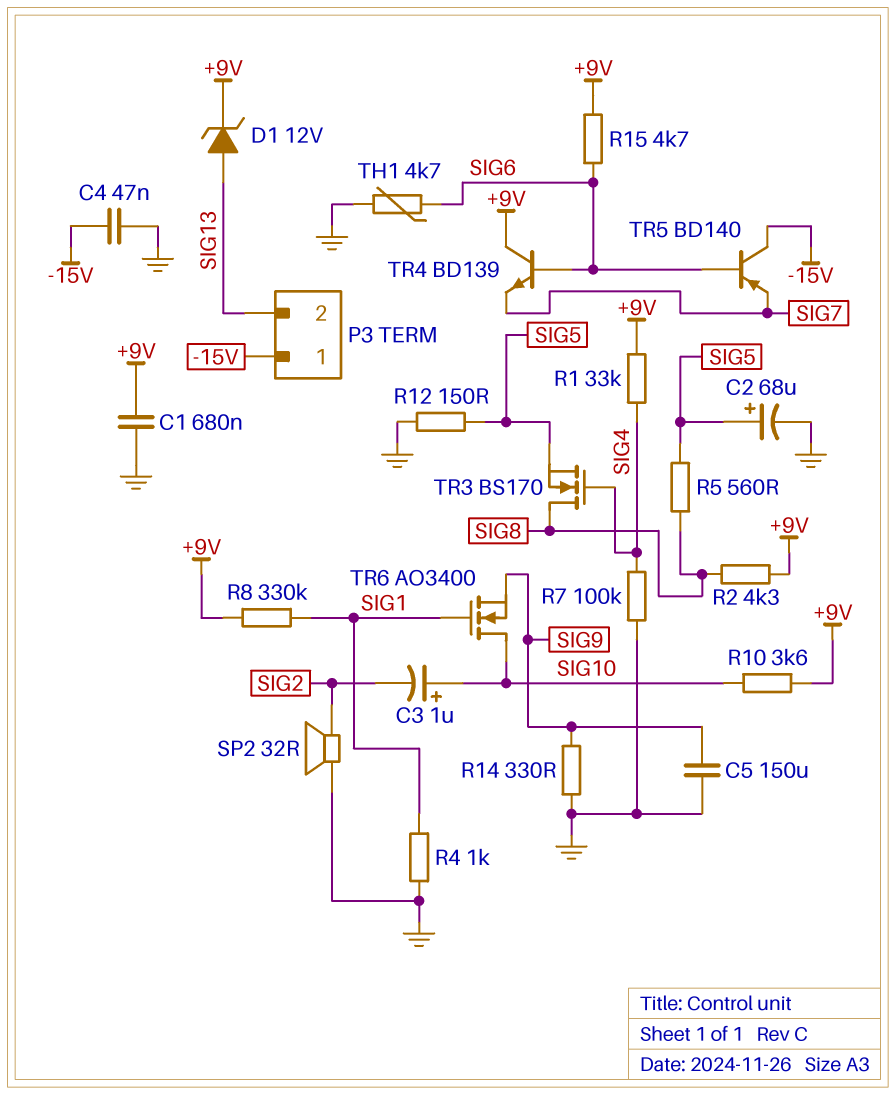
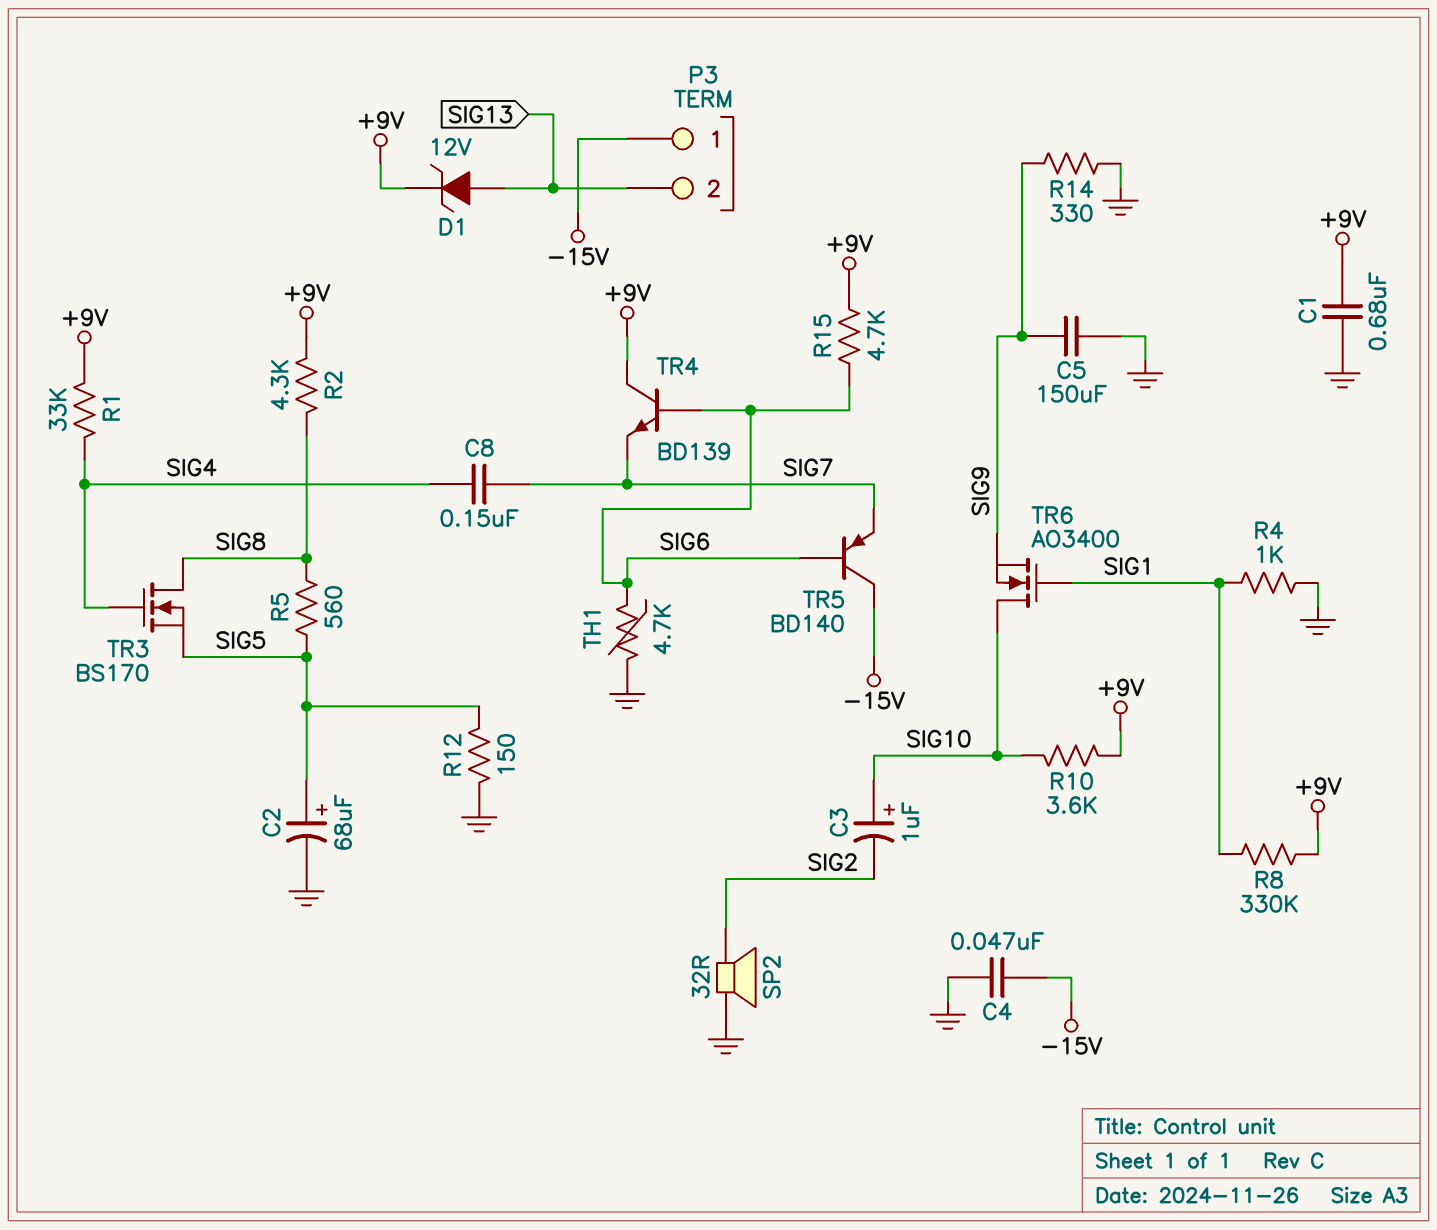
C8: none -> 150nF (SIG4, SIG7)
R7: 100k (GND, SIG4) -> none

